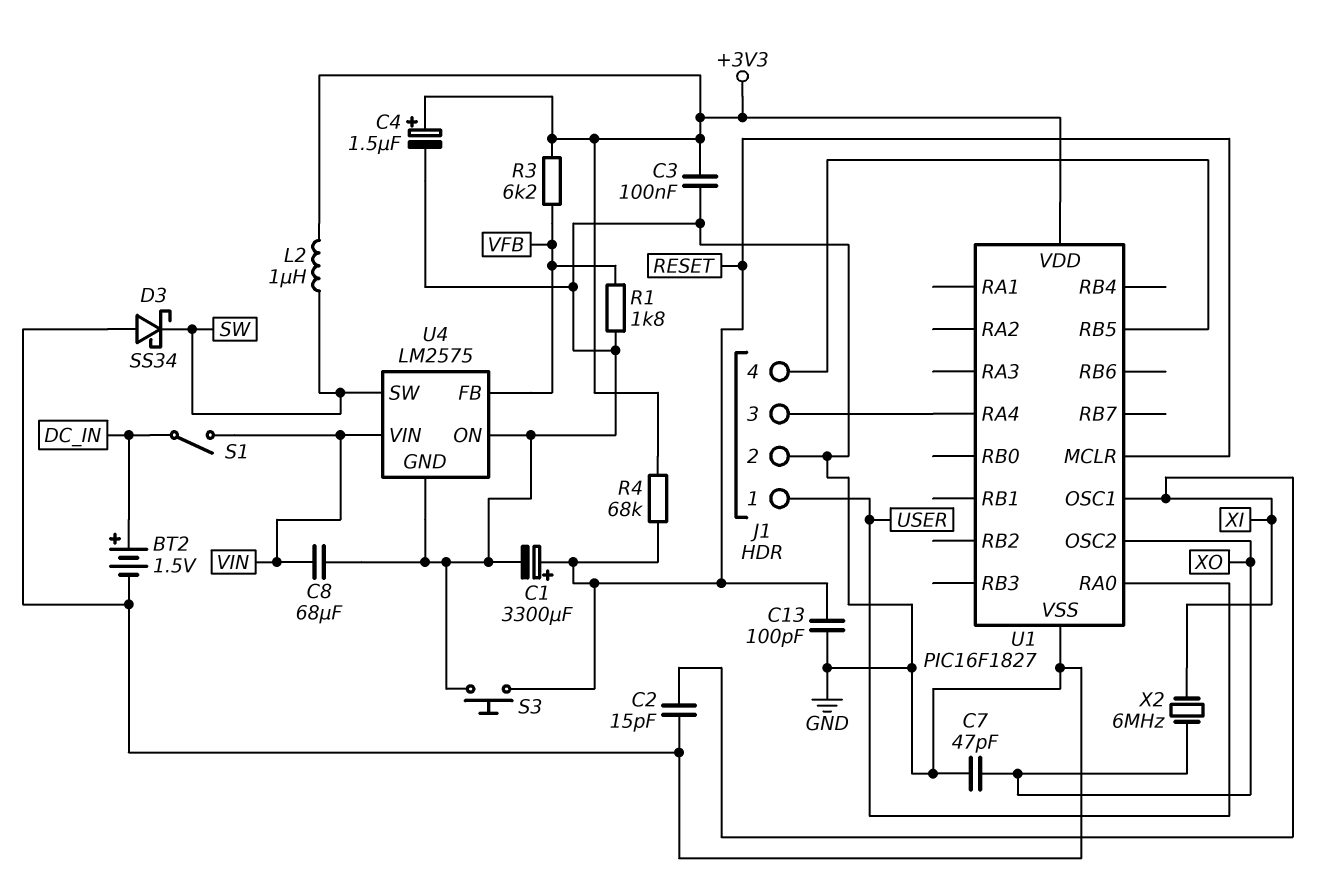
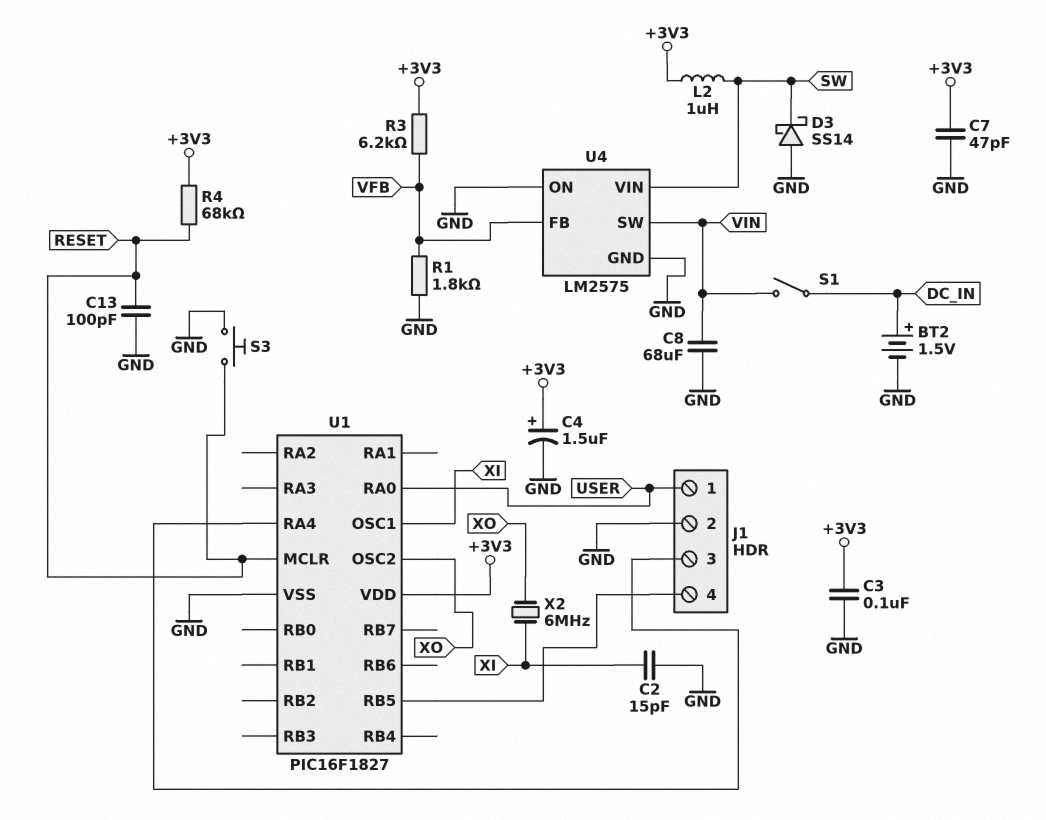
C1: 3300uF (plus RESET, minus GND) -> none
C7: 47pF (GND, XO) -> 47pF (+3V3, GND)
D3: schottky SS34 (A GND, K SW) -> schottky SS14 (A GND, K SW)
U4 pin SW: SW -> VIN
U4 pin VIN: VIN -> SW

